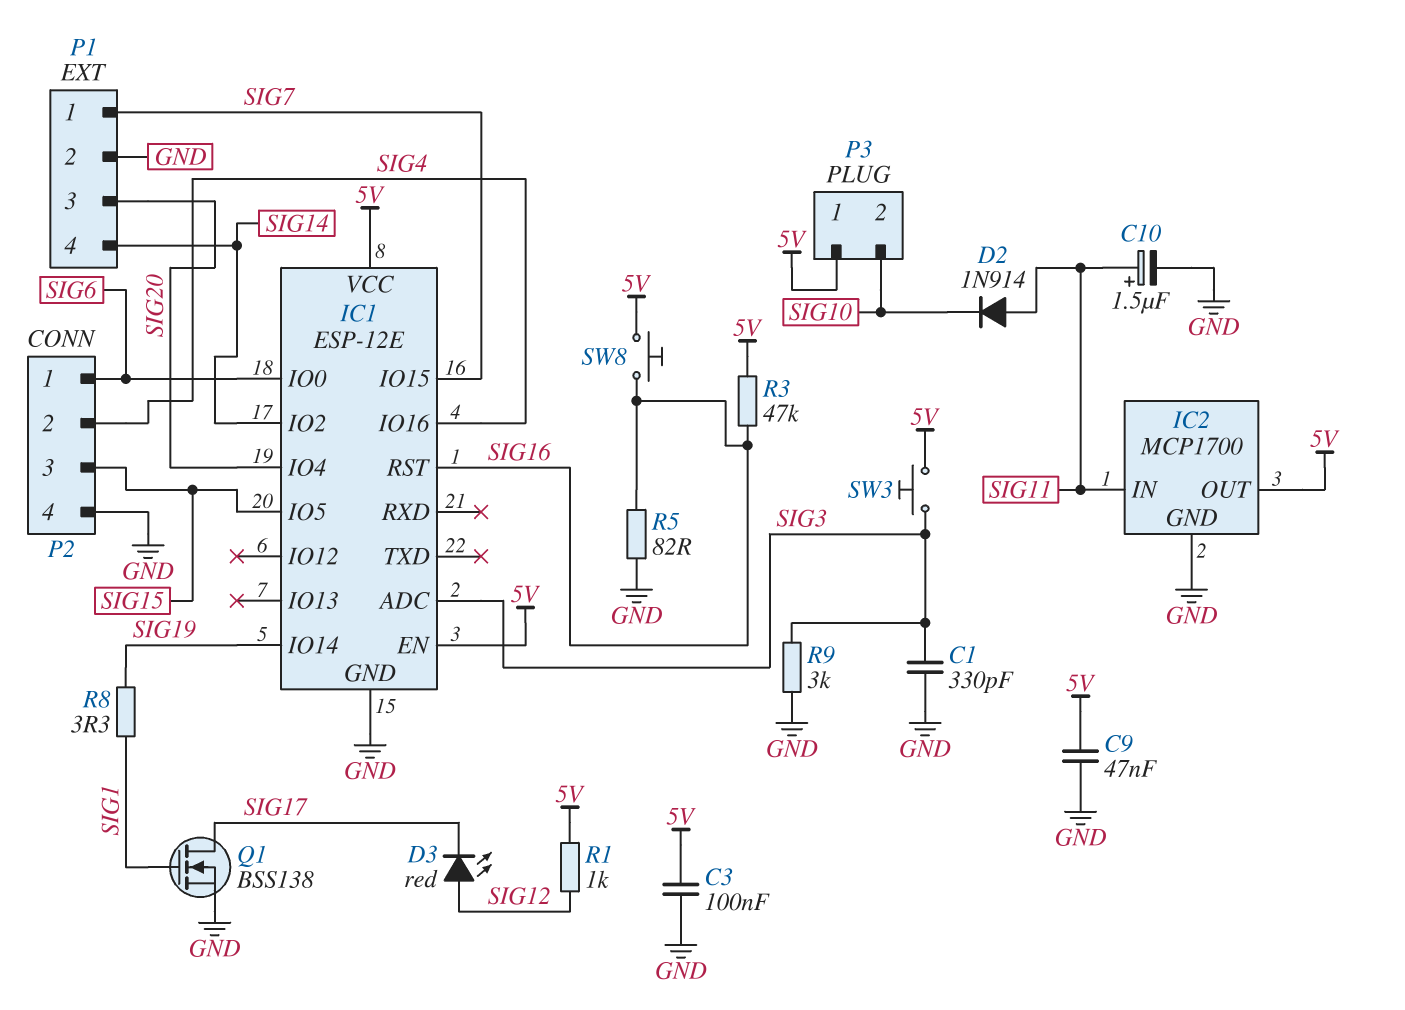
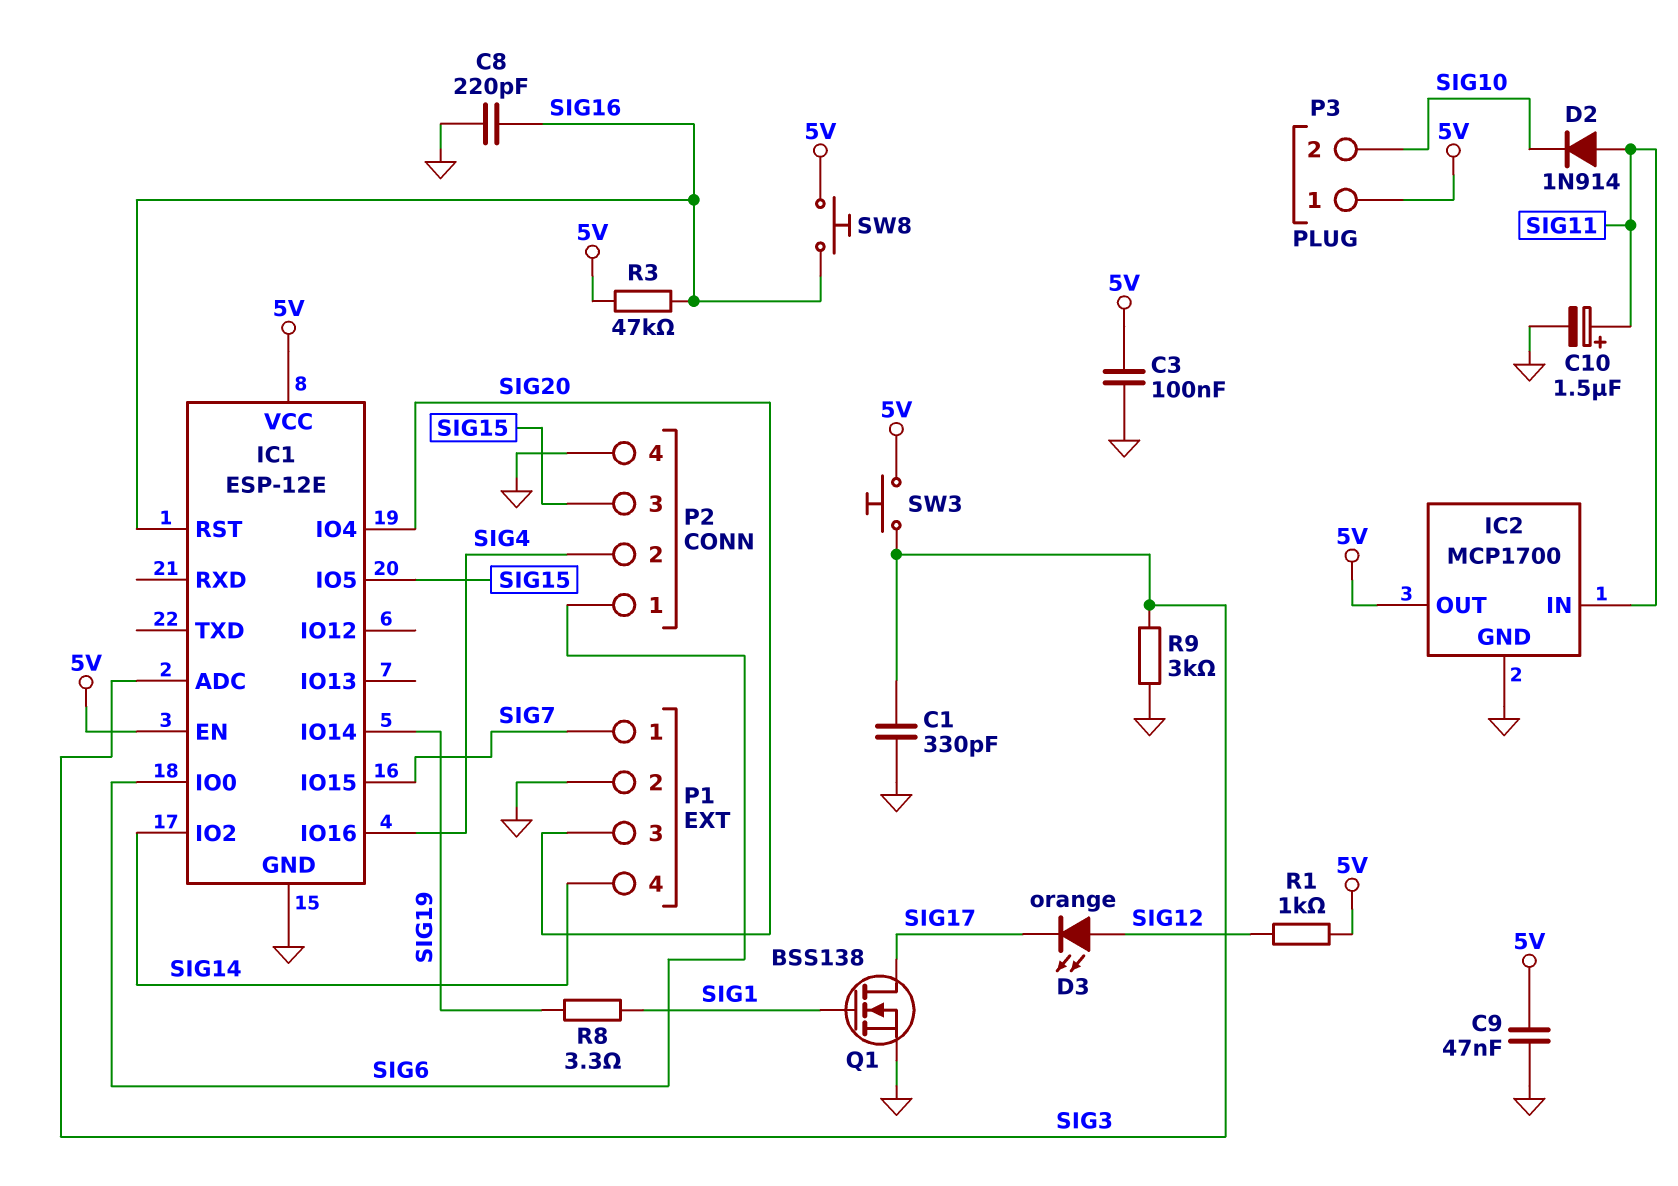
C8: none -> 220pF (GND, SIG16)
D3: LED red (A SIG12, K SIG17) -> LED orange (A SIG12, K SIG17)
R5: 82 (GND, SIG16) -> none

